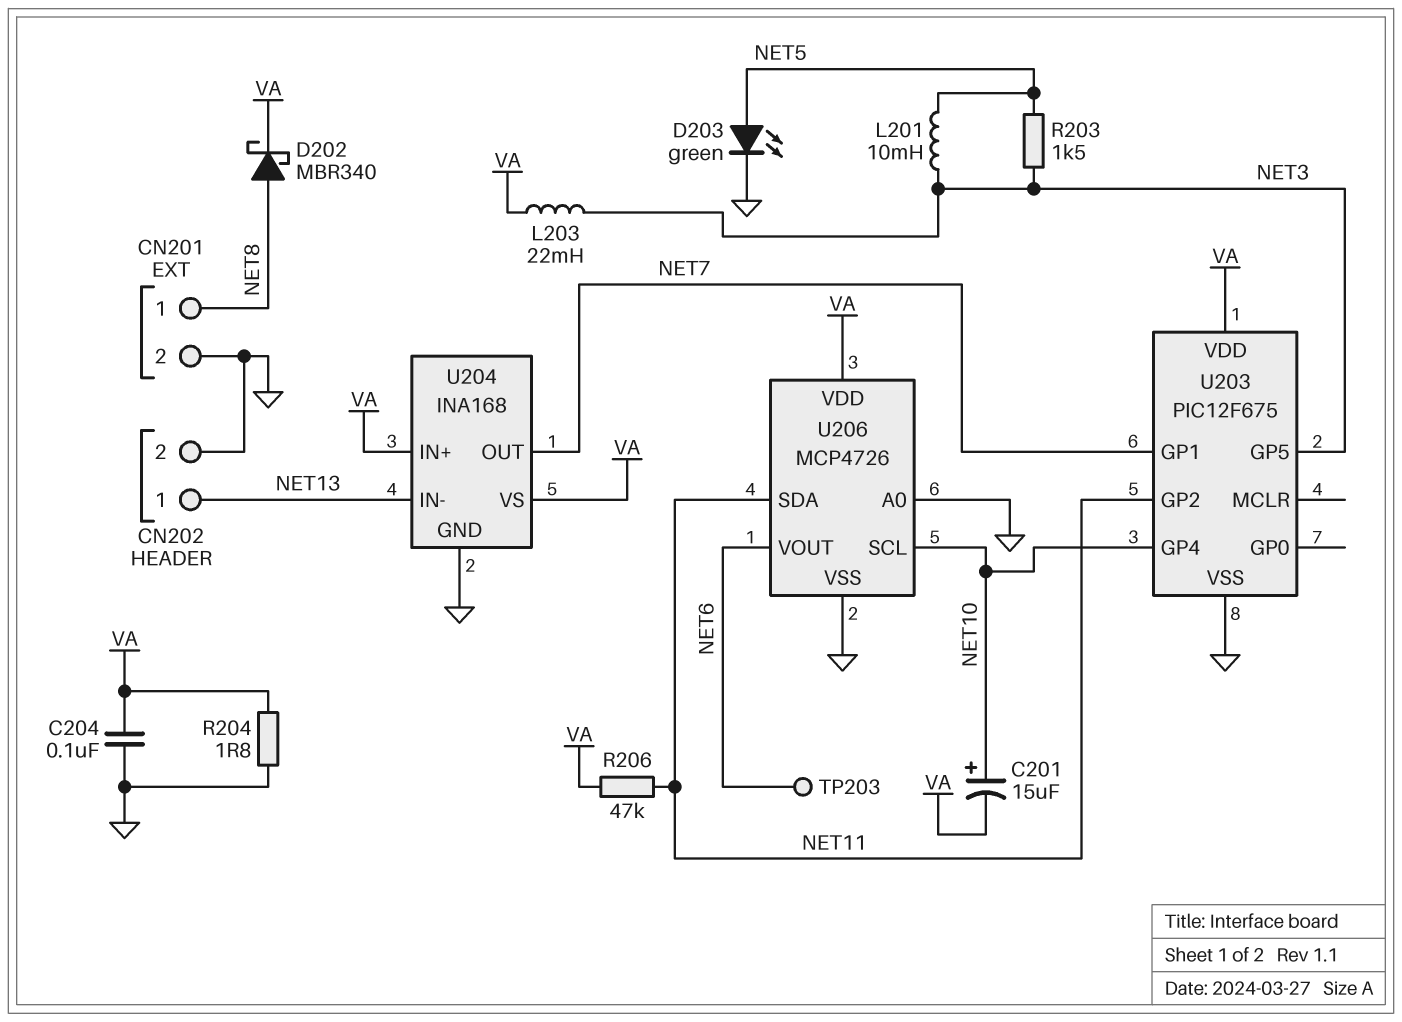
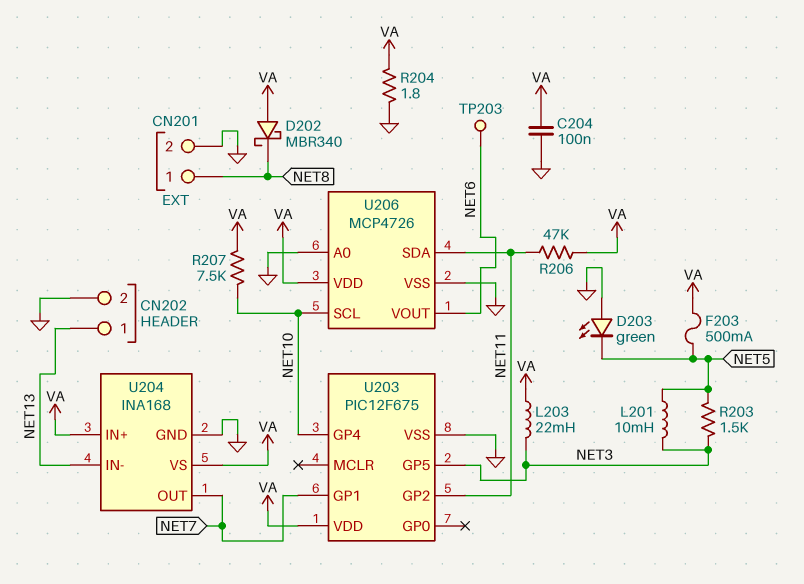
C201: 15uF (plus NET10, minus VA) -> none
D202: schottky MBR340 (A NET8, K VA) -> schottky MBR340 (A VA, K NET8)
D203: LED green (A NET5, K GND) -> LED green (A GND, K NET5)
F203: none -> 500mA (NET5, VA)
R207: none -> 7.5k (NET10, VA)

